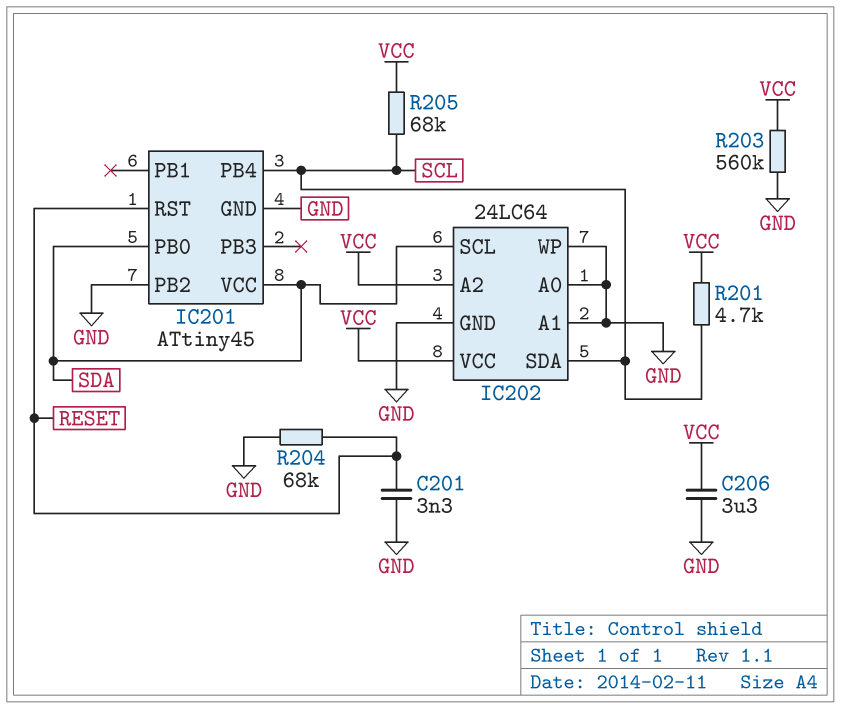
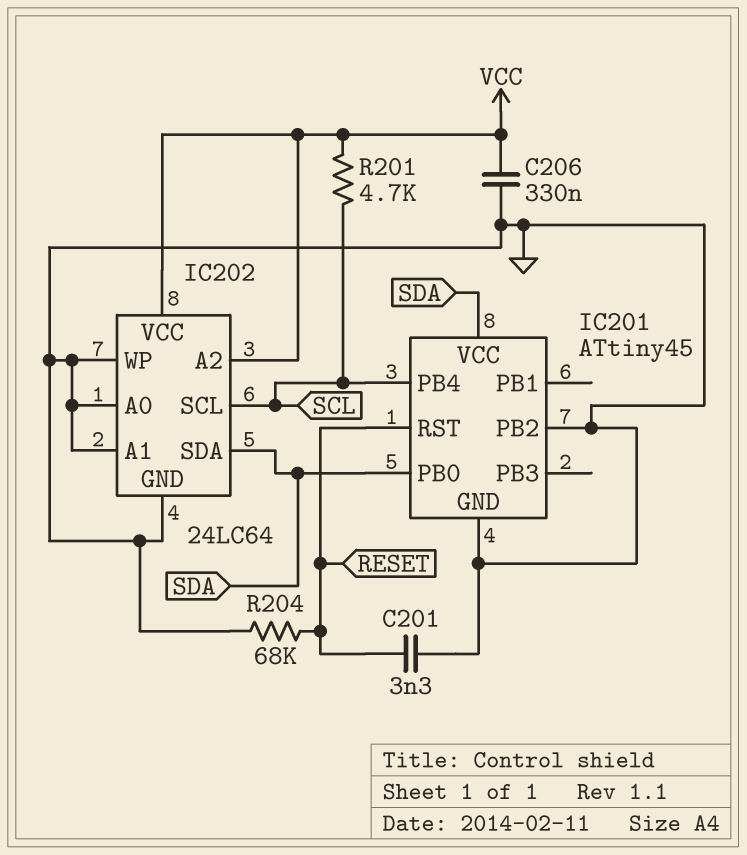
C206: 3.3uF (GND, VCC) -> 330nF (GND, VCC)
IC202 pin SCL: SDA -> SCL
IC202 pin SDA: SCL -> SDA
R203: 560k (GND, VCC) -> none
R205: 68k (SCL, VCC) -> none

